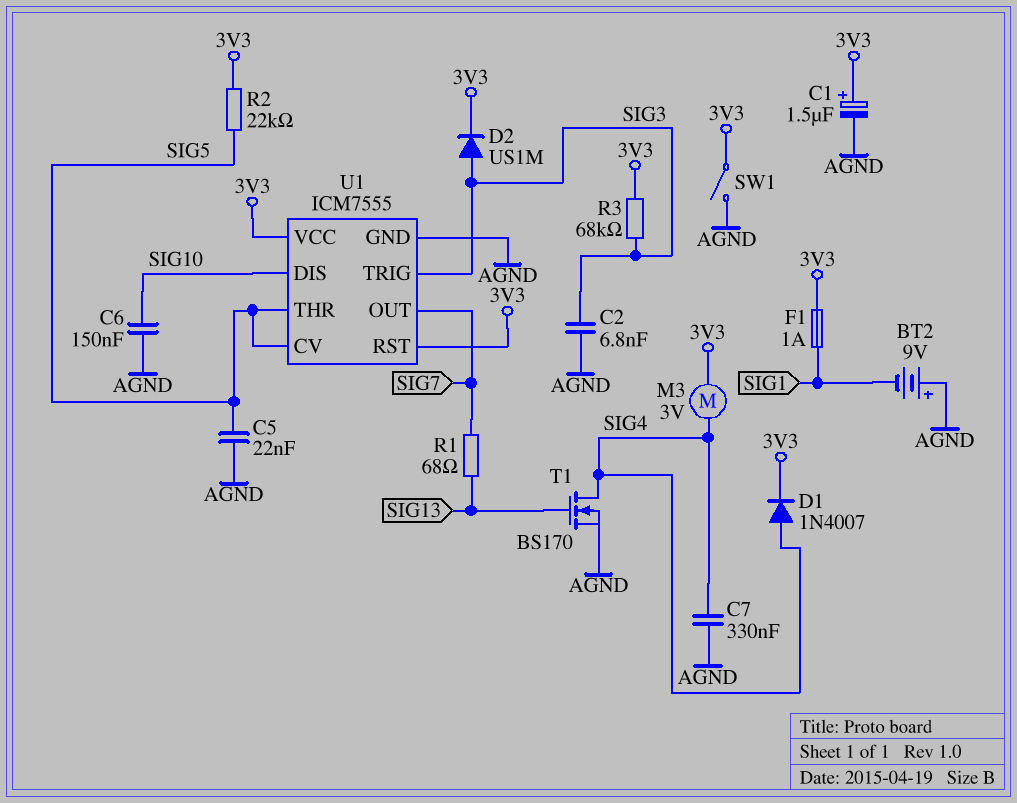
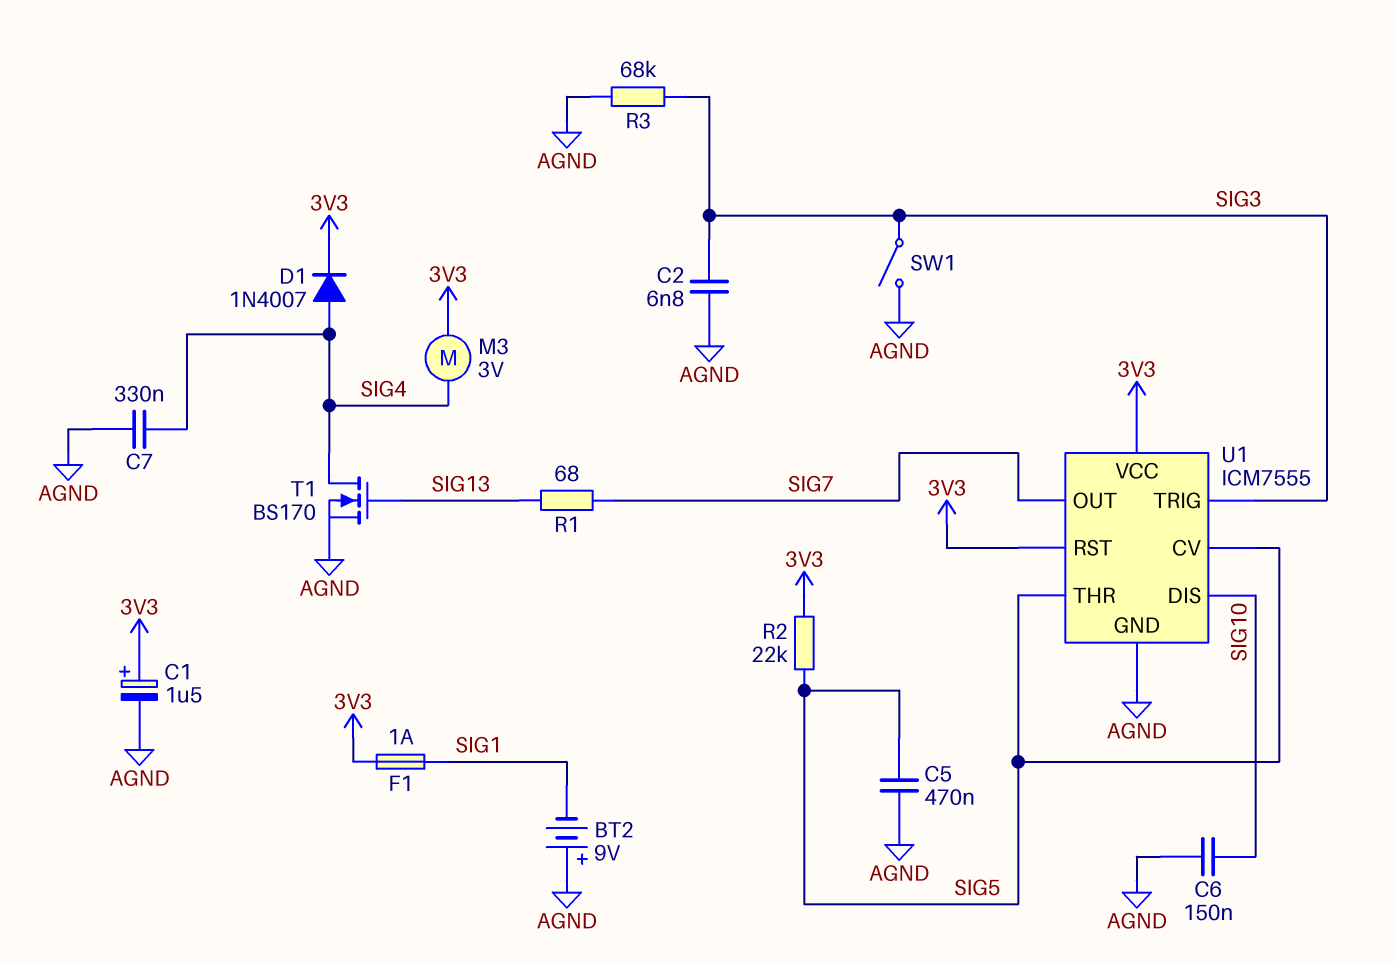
C5: 22nF (AGND, SIG5) -> 470nF (AGND, SIG5)
D2: diode US1M (A SIG3, K 3V3) -> none
R3: 68k (3V3, SIG3) -> 68k (AGND, SIG3)
SW1: switch (3V3, AGND) -> switch (AGND, SIG3)

